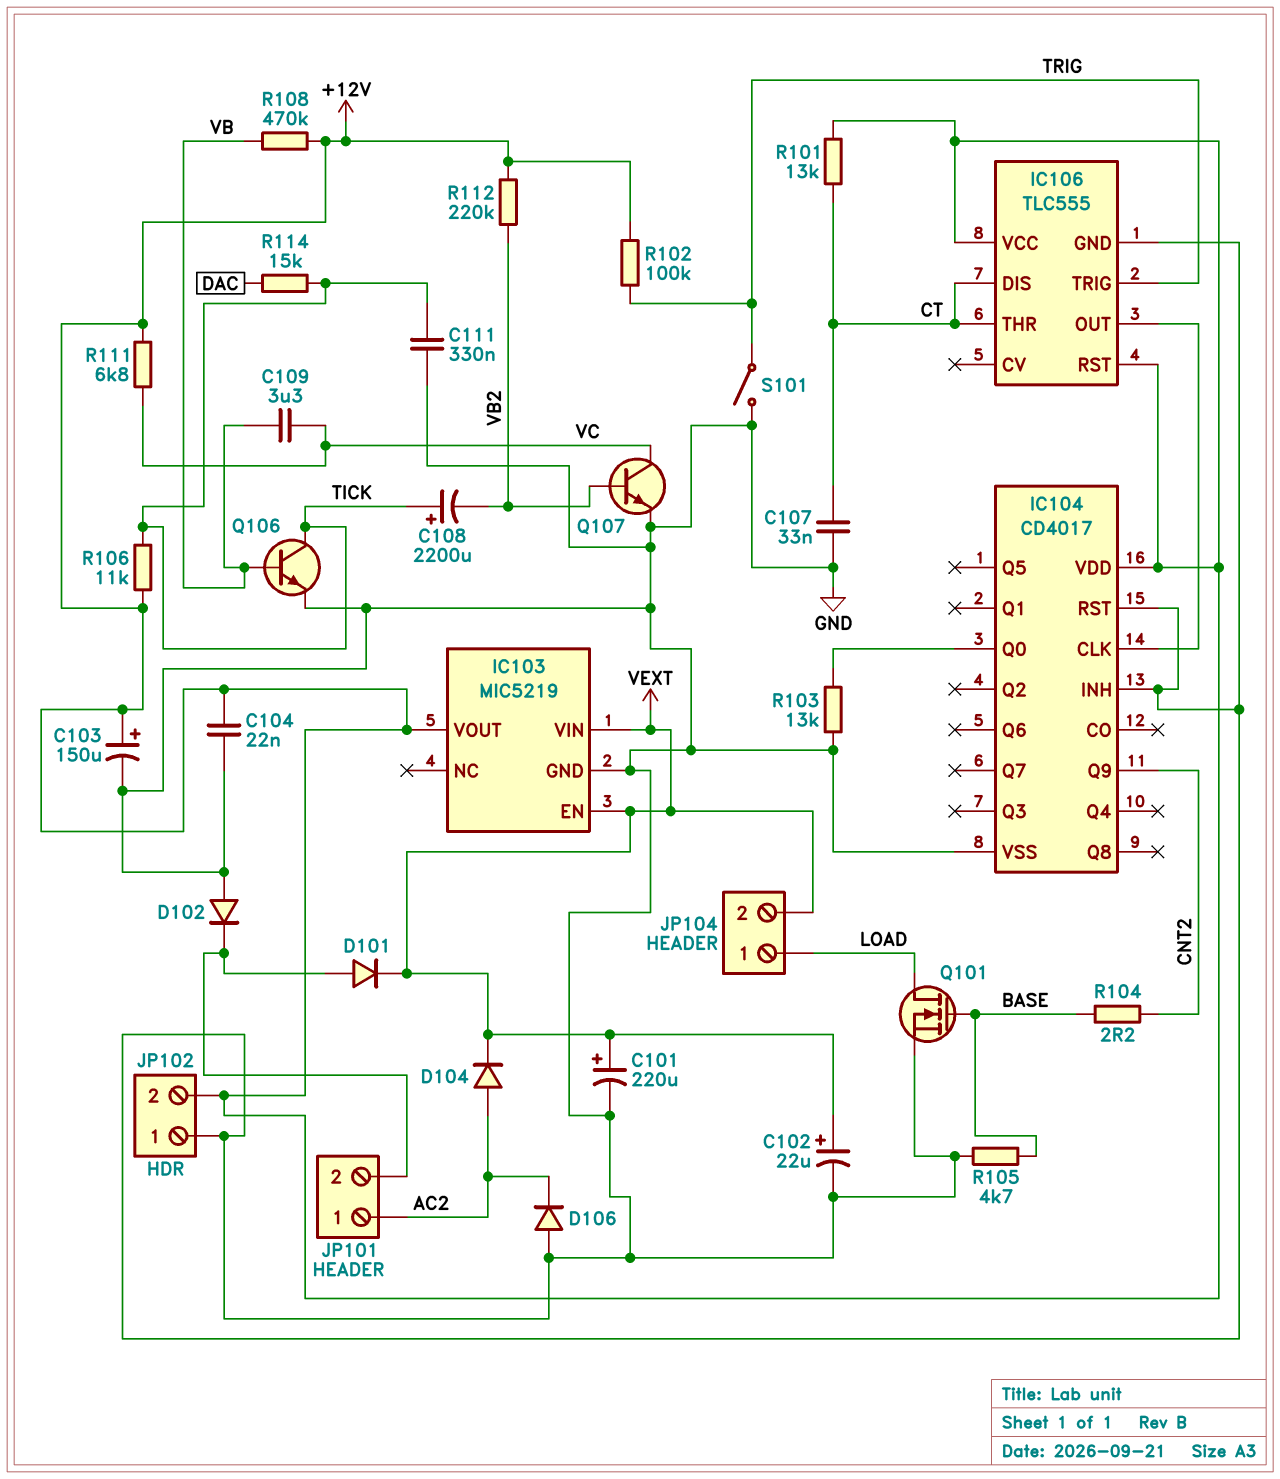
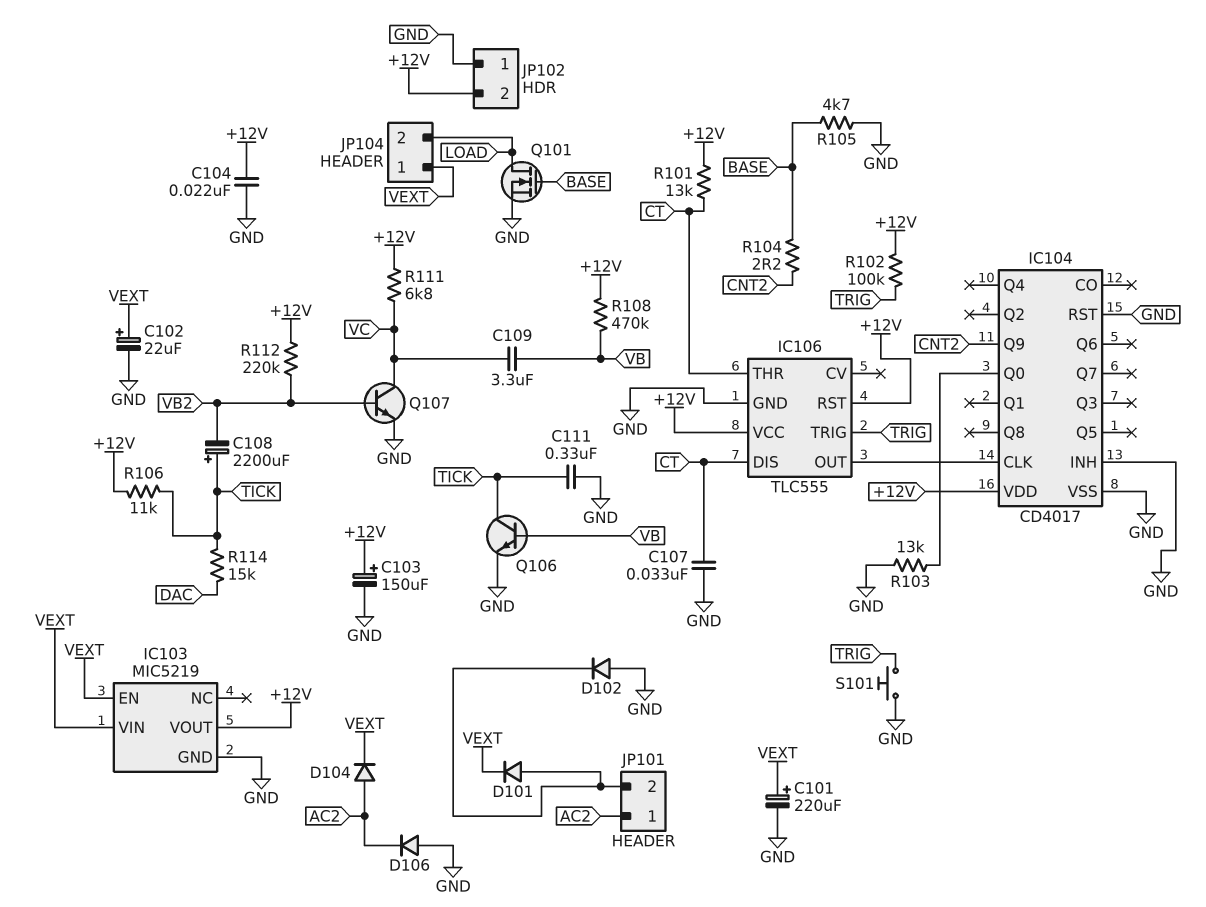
JP104 pin 1: LOAD -> VEXT
JP104 pin 2: VEXT -> LOAD
S101: switch (GND, TRIG) -> button (GND, TRIG)

